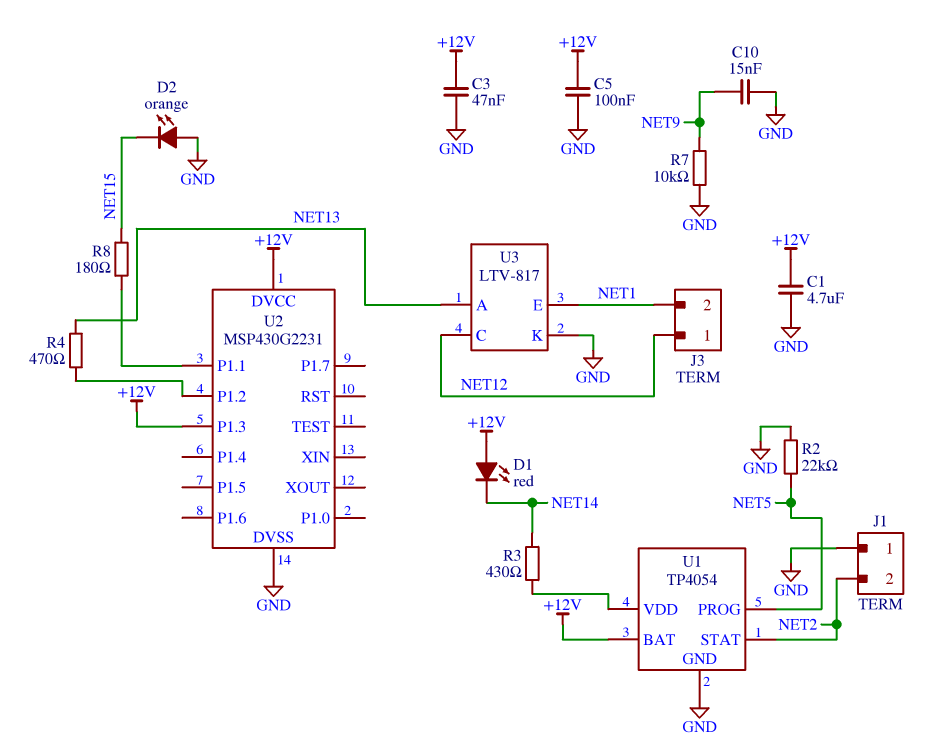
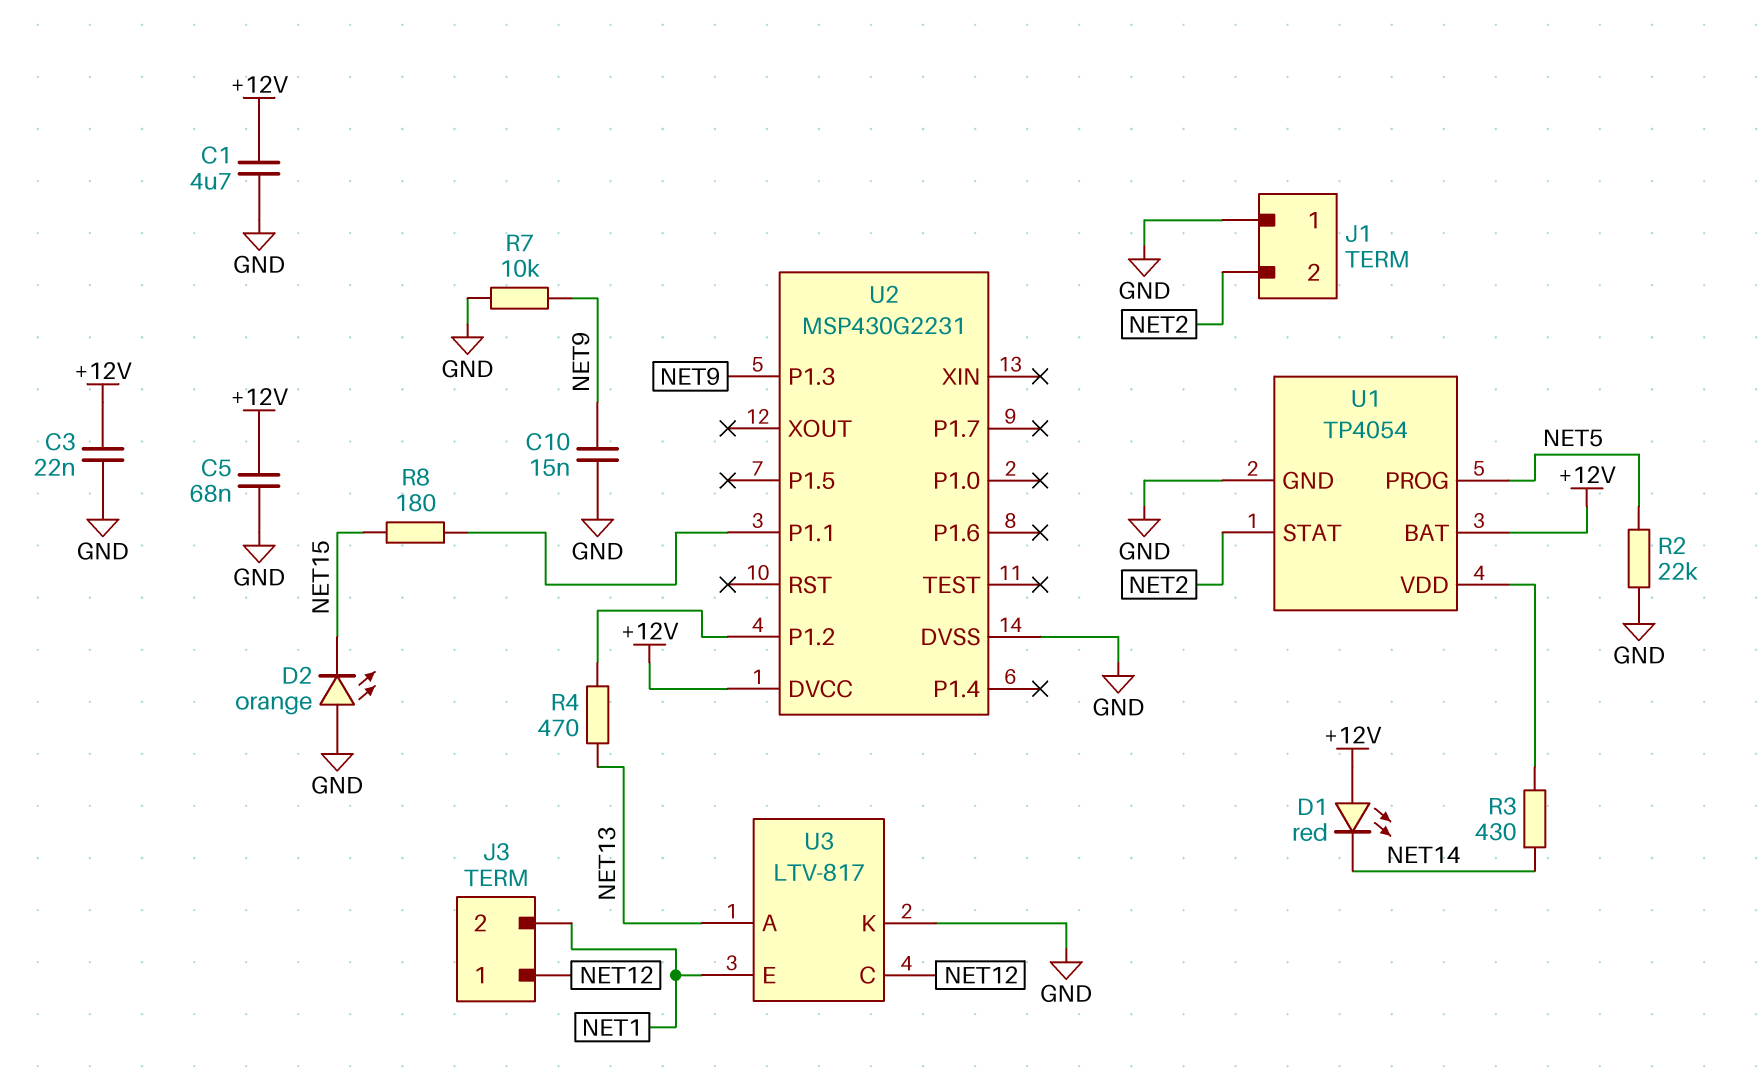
C3: 47nF (+12V, GND) -> 22nF (+12V, GND)
C5: 100nF (+12V, GND) -> 68nF (+12V, GND)
U2 pin P1.3: +12V -> NET9

